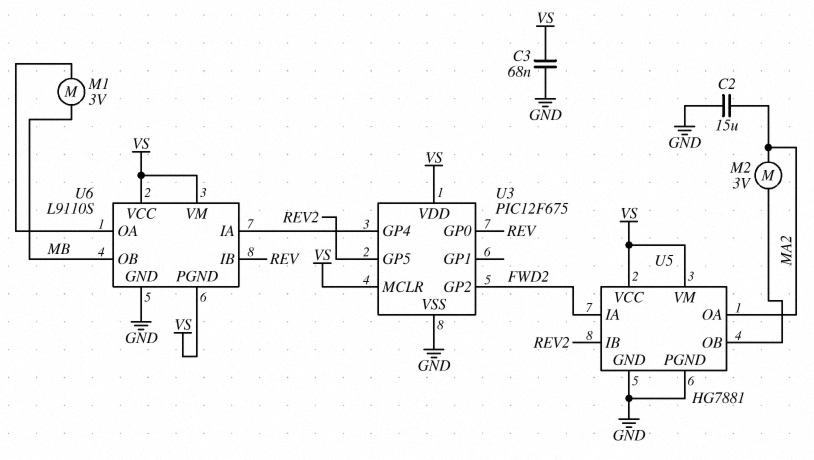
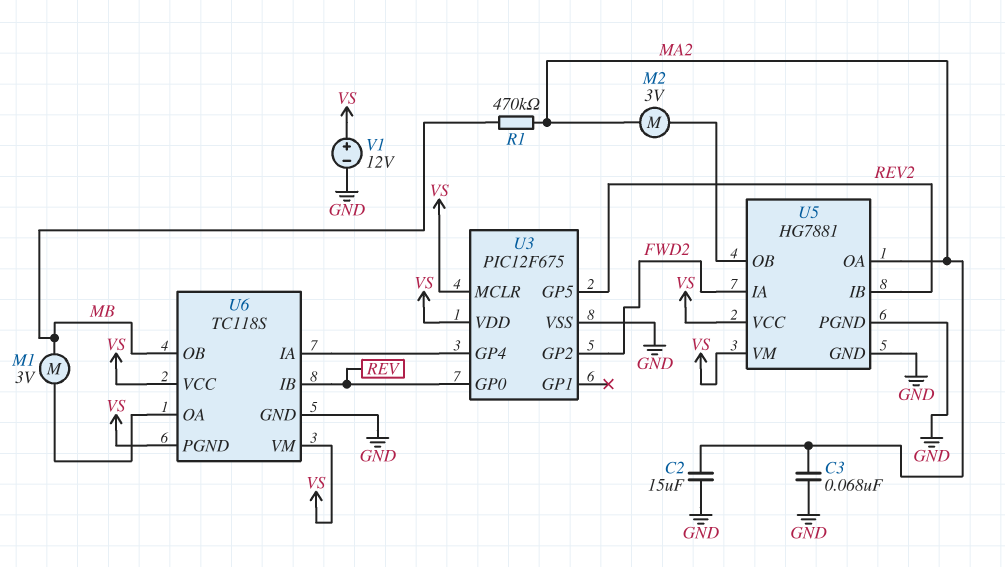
C3: 68nF (GND, VS) -> 68nF (GND, MA2)
R1: none -> 470k (MA2, MB)
U6: L9110S -> TC118S
V1: none -> 12V (plus VS, minus GND)

